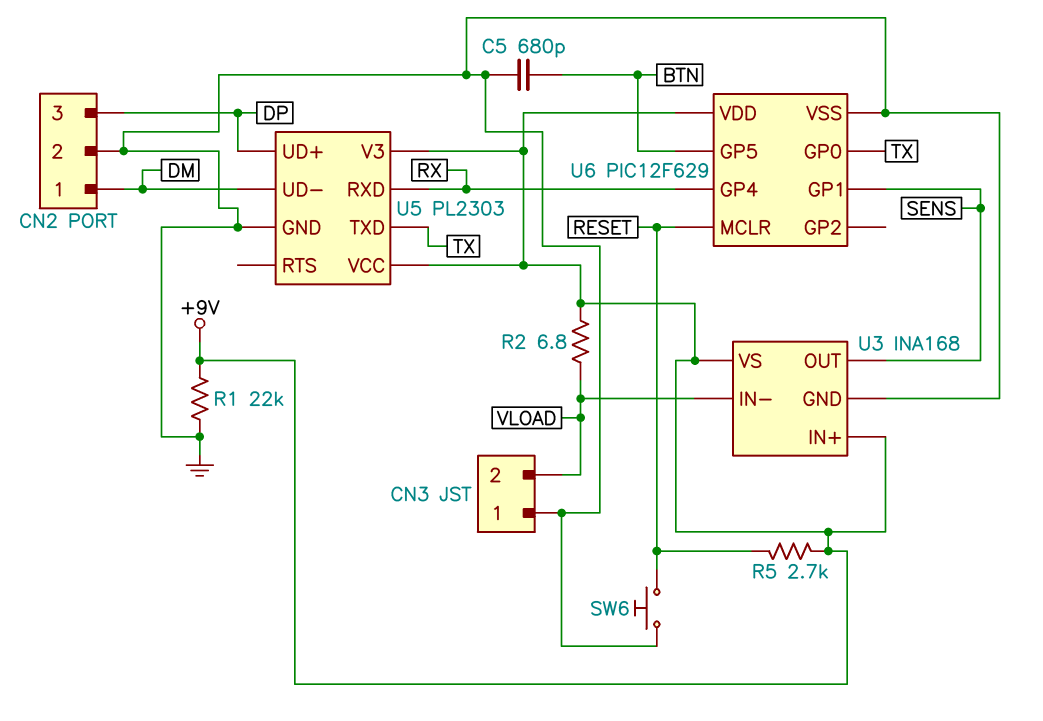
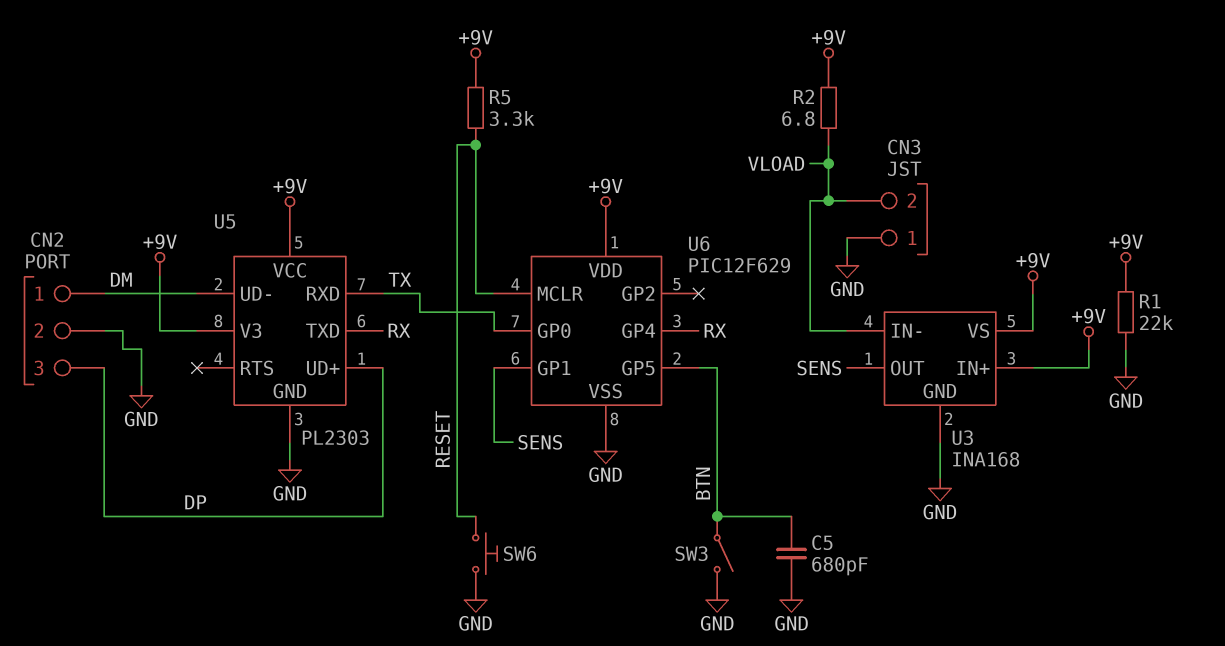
R5: 2.7k (+9V, RESET) -> 3.3k (+9V, RESET)
SW3: none -> switch (BTN, GND)
U5 pin RXD: RX -> TX
U5 pin TXD: TX -> RX

